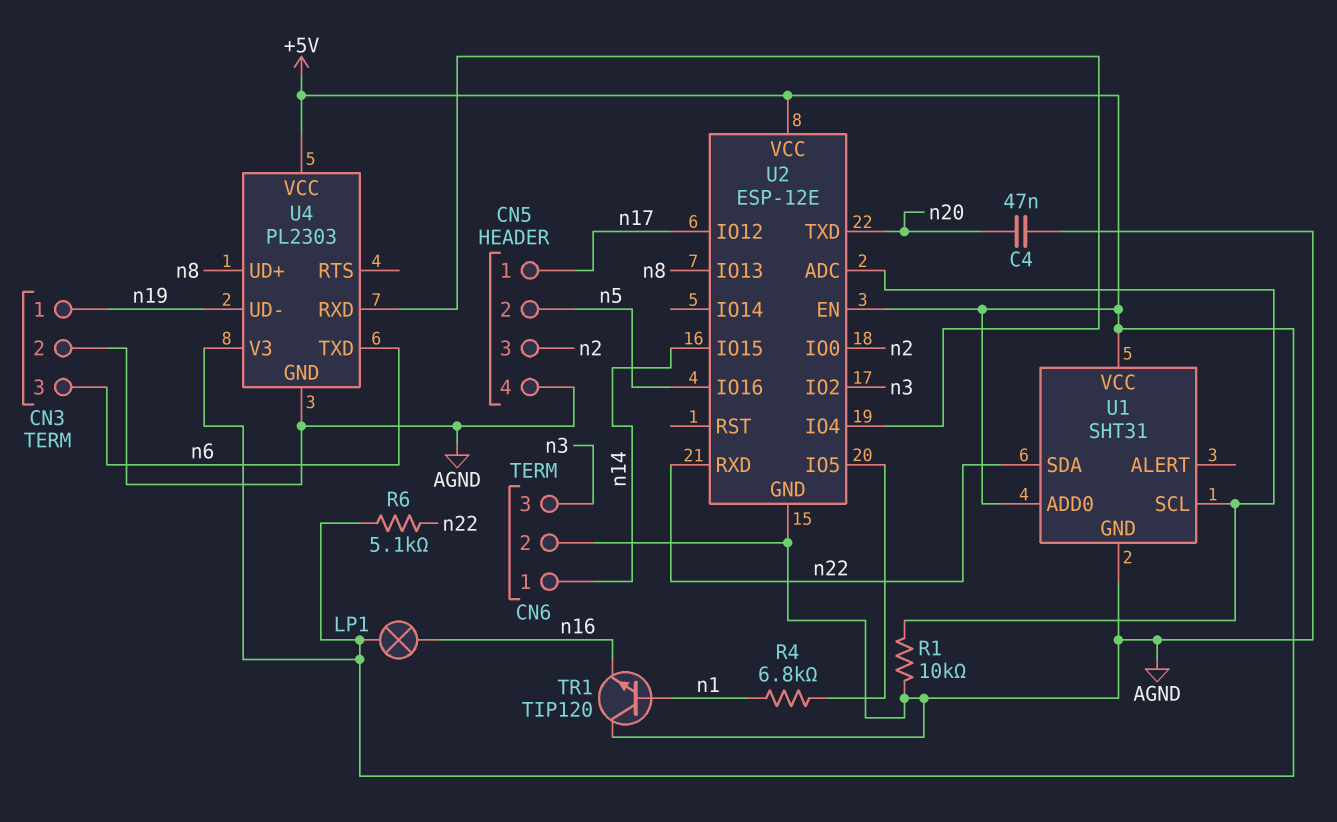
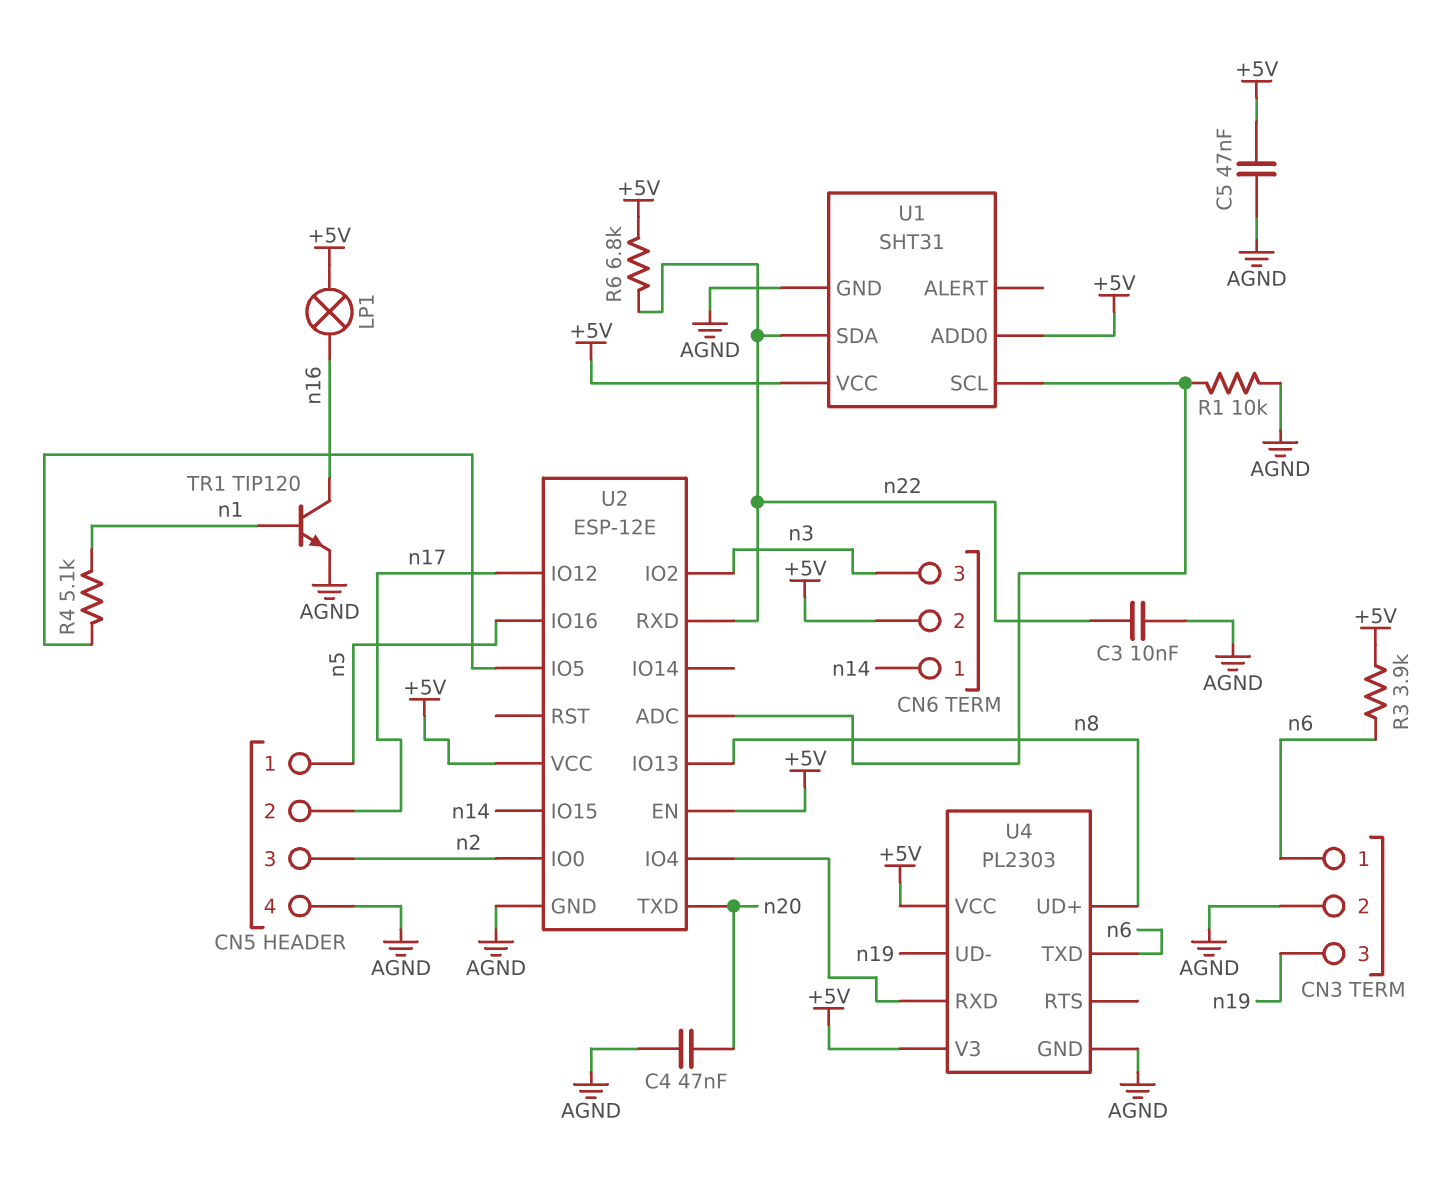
C3: none -> 10nF (AGND, n22)
C5: none -> 47nF (+5V, AGND)
CN3 pin 1: n19 -> n6
CN3 pin 3: n6 -> n19
CN5 pin 1: n17 -> n5
CN5 pin 2: n5 -> n17
CN6 pin 2: AGND -> +5V
R3: none -> 3.9k (+5V, n6)
R4: 6.8k (U2/IO5, n1) -> 5.1k (U2/IO5, n1)
R6: 5.1k (+5V, n22) -> 6.8k (+5V, n22)
TR1: NPN TIP120 (B n1, C AGND, E n16) -> NPN TIP120 (B n1, C n16, E AGND)

